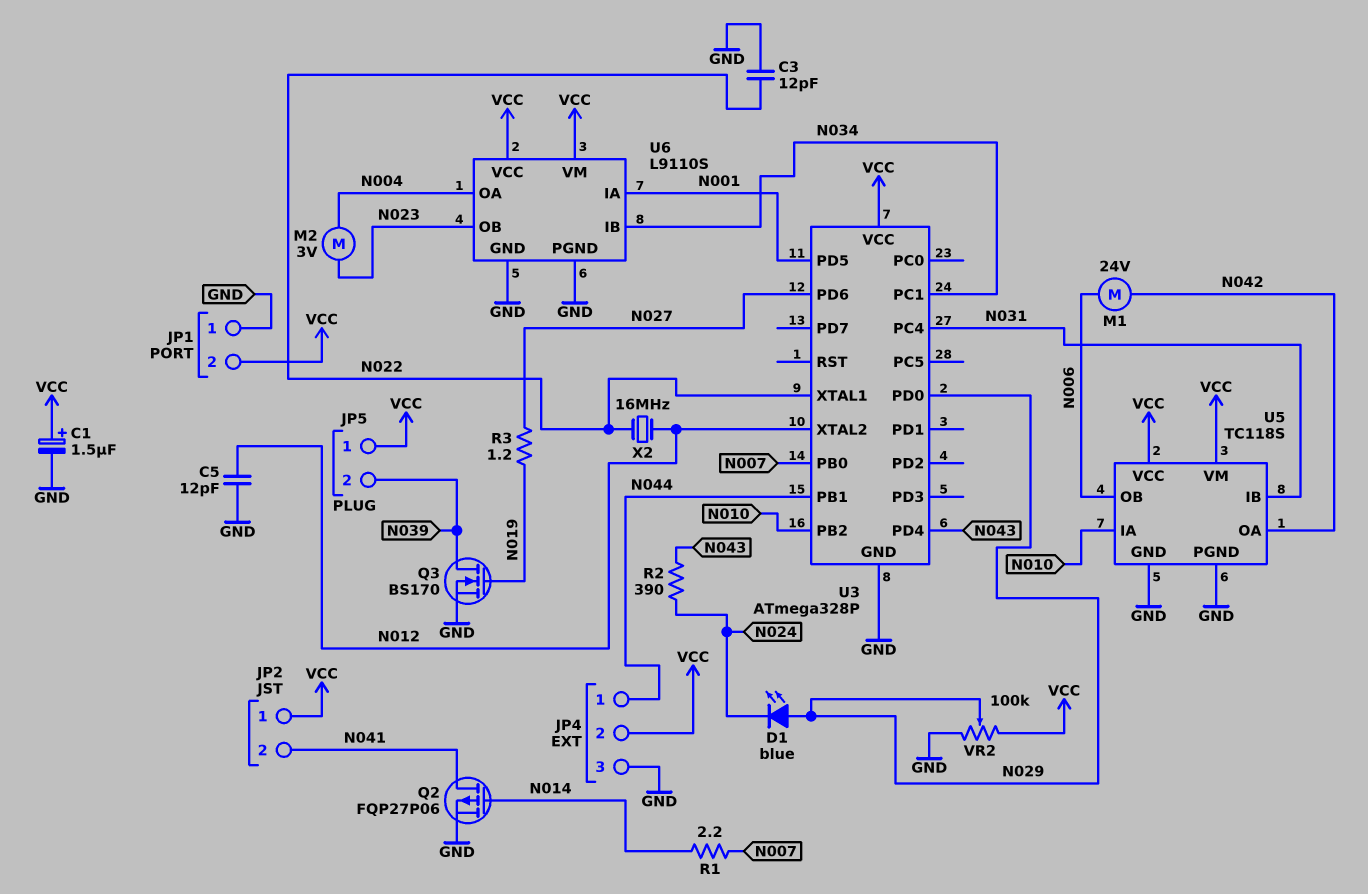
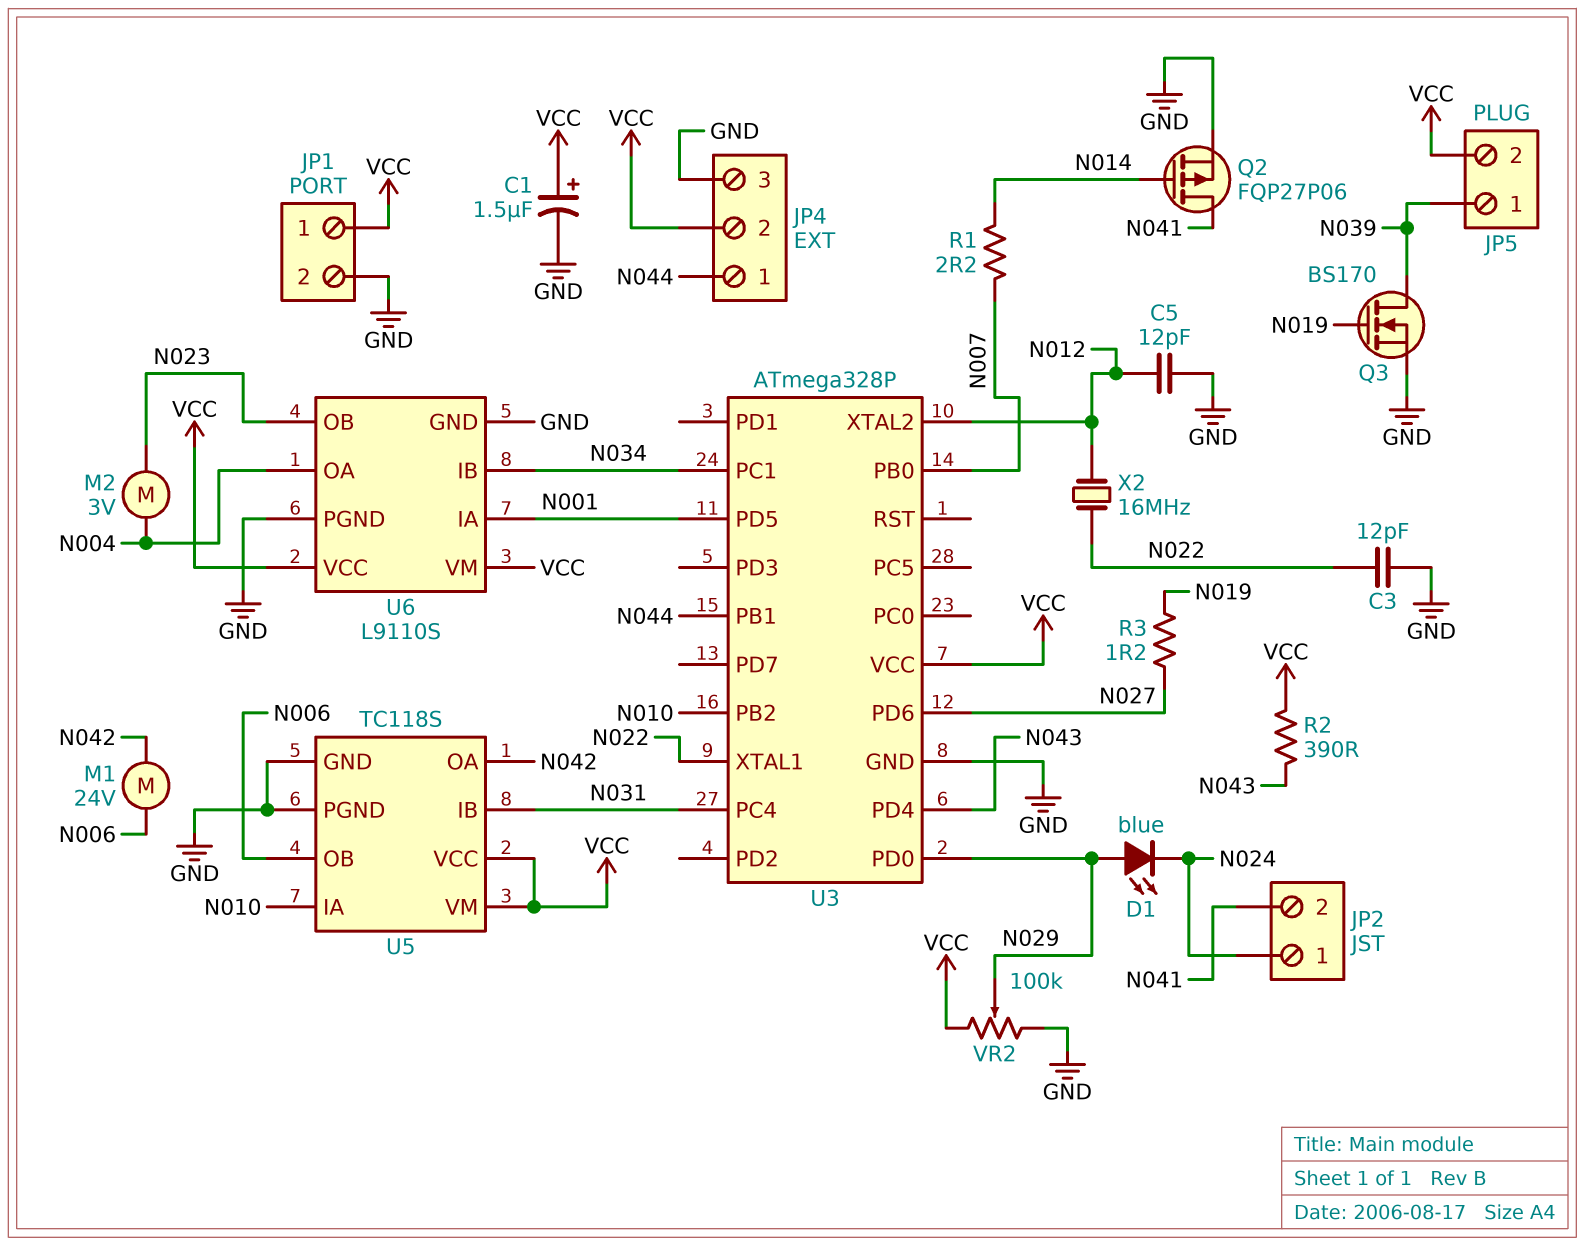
JP1 pin 1: GND -> VCC
JP1 pin 2: VCC -> GND
JP2 pin 1: VCC -> N024
JP5 pin 1: VCC -> N039
JP5 pin 2: N039 -> VCC
R2: 390 (N024, N043) -> 390 (N043, VCC)

